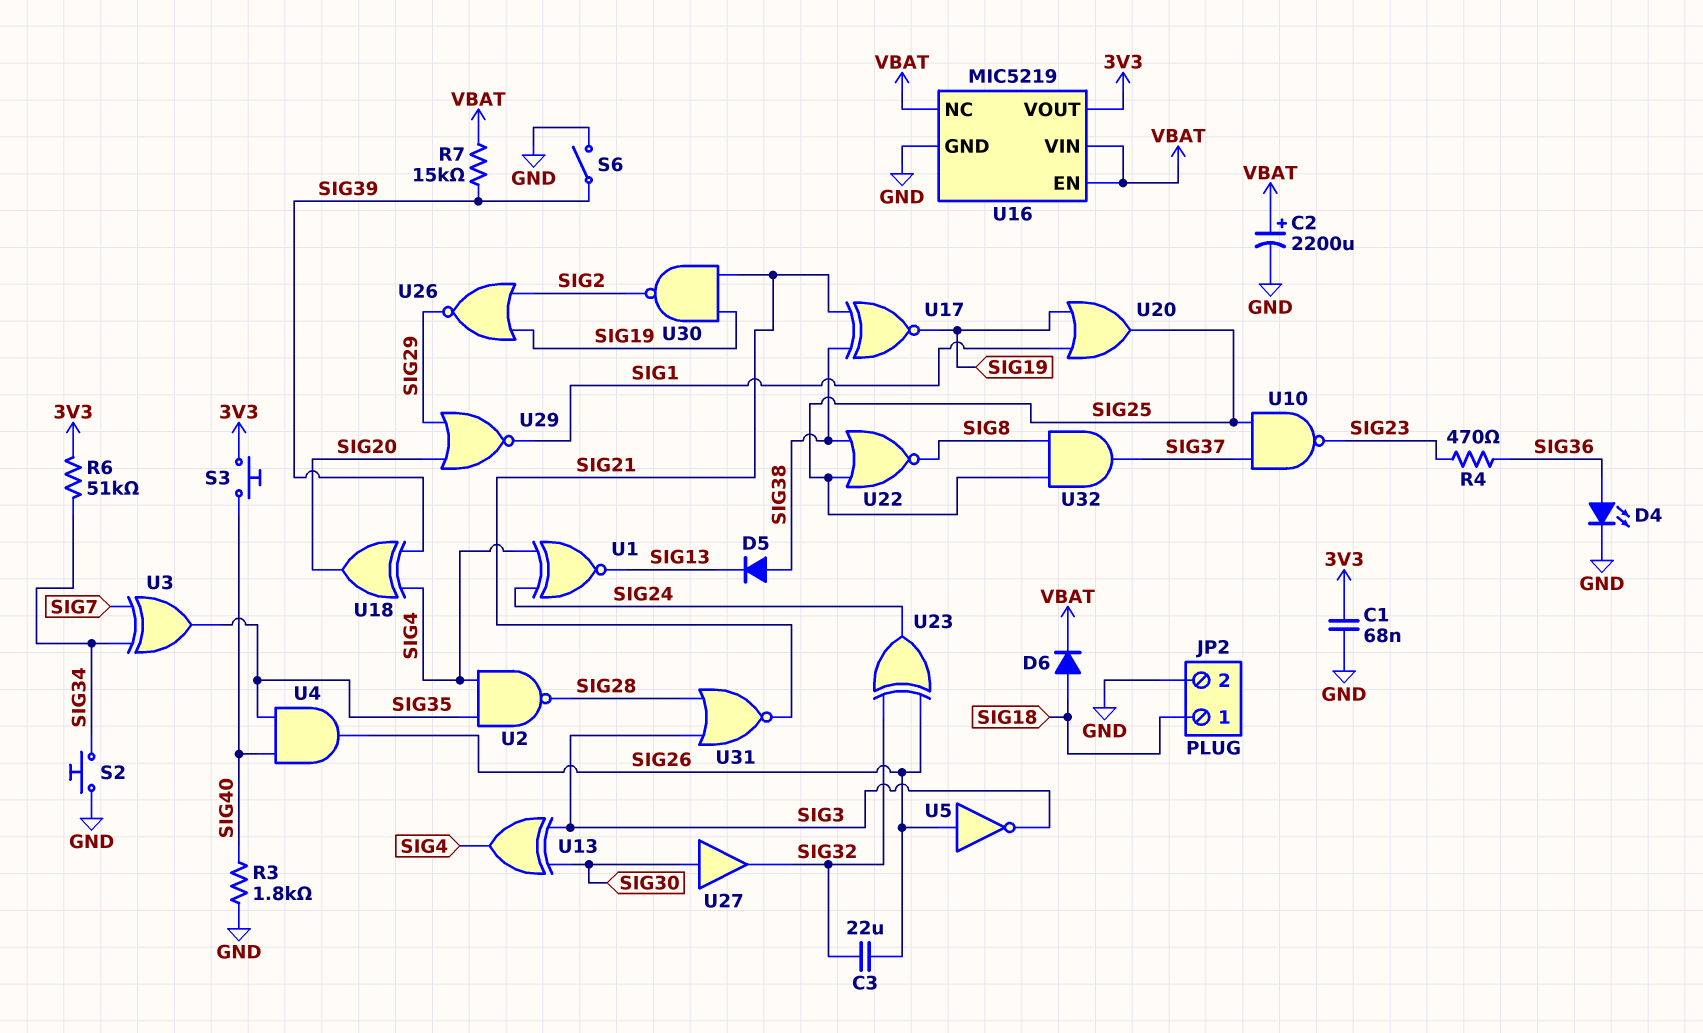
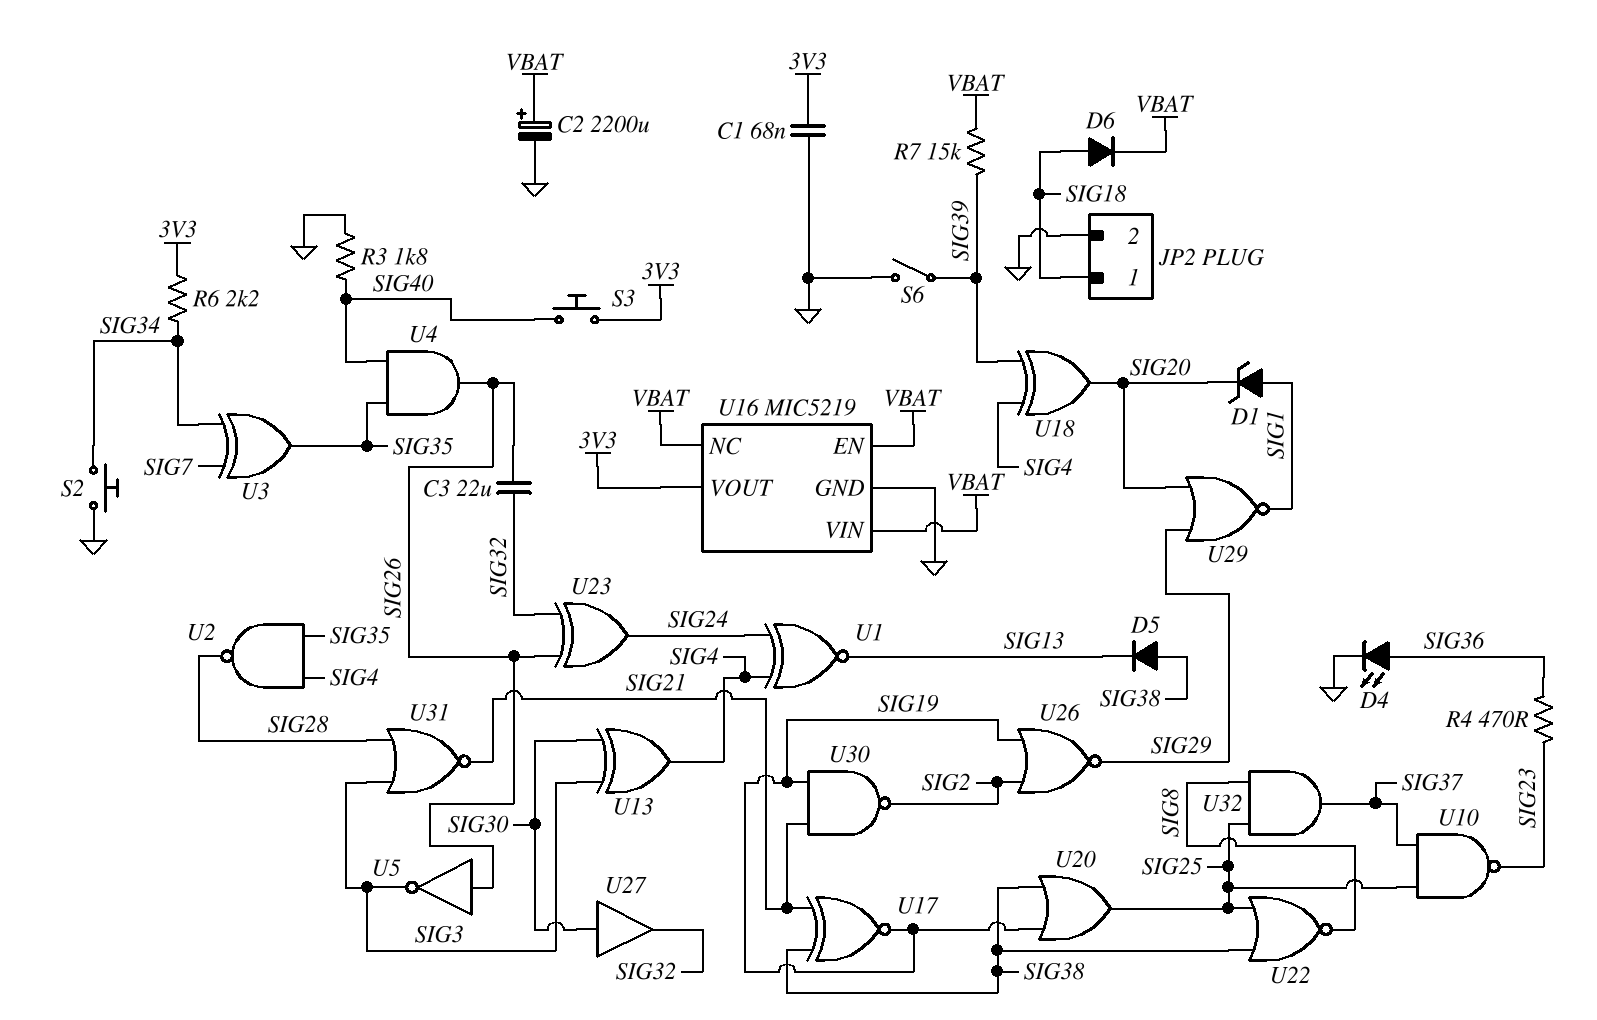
D1: none -> zener (A SIG1, K SIG20)
R6: 51k (3V3, SIG34) -> 2.2k (3V3, SIG34)
U20: OR (in SIG1, in SIG19, out SIG25) -> OR (in SIG19, in SIG38, out SIG25)

